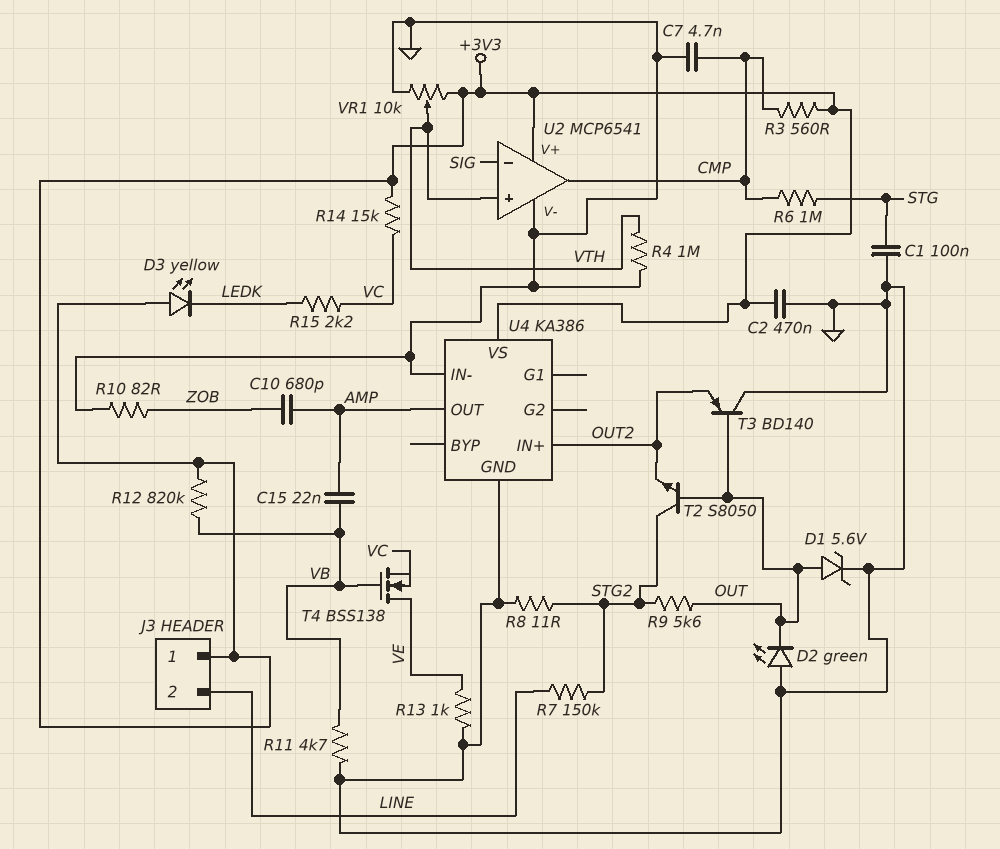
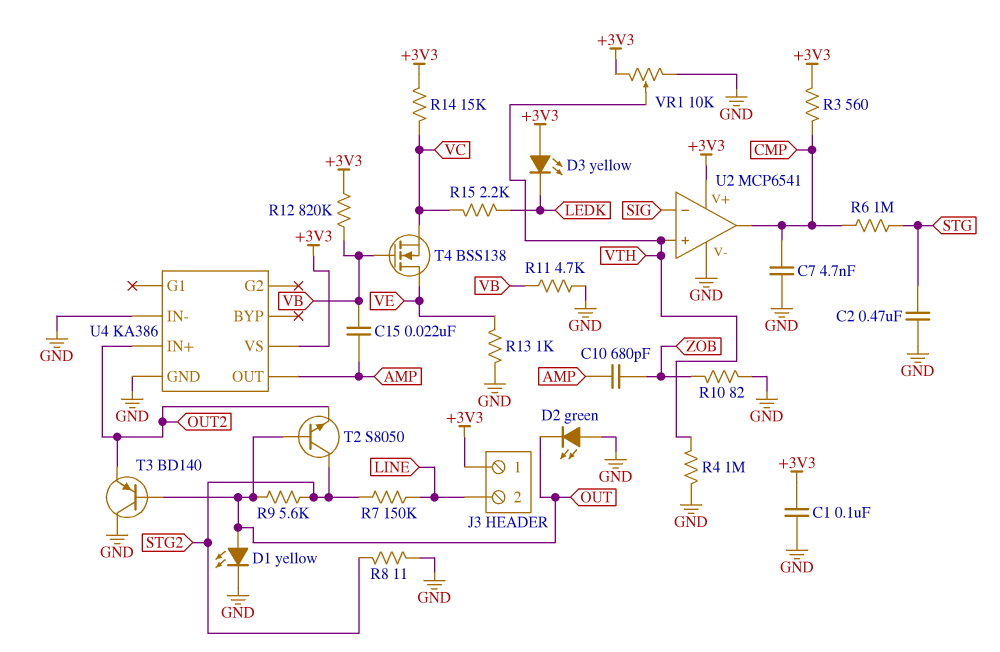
C1: 100nF (GND, STG) -> 100nF (+3V3, GND)
C2: 470nF (+3V3, GND) -> 470nF (GND, STG)
D1: zener 5.6V (A OUT, K GND) -> LED yellow (A OUT, K GND)

